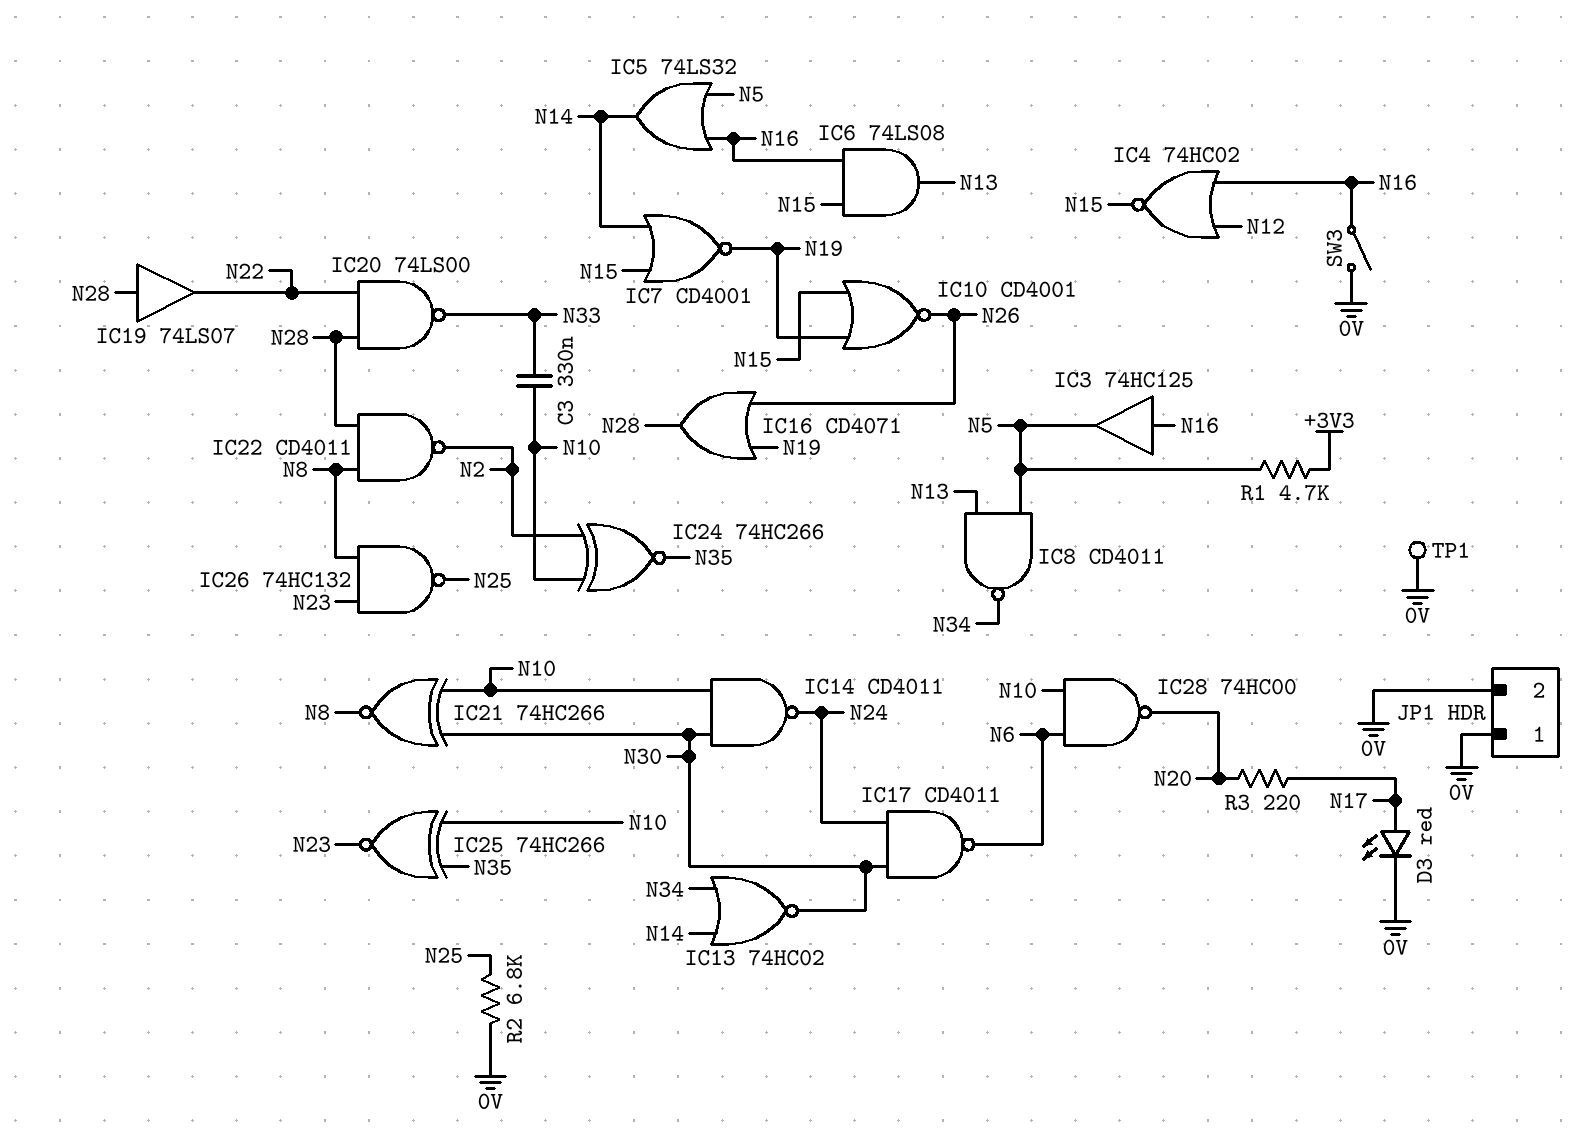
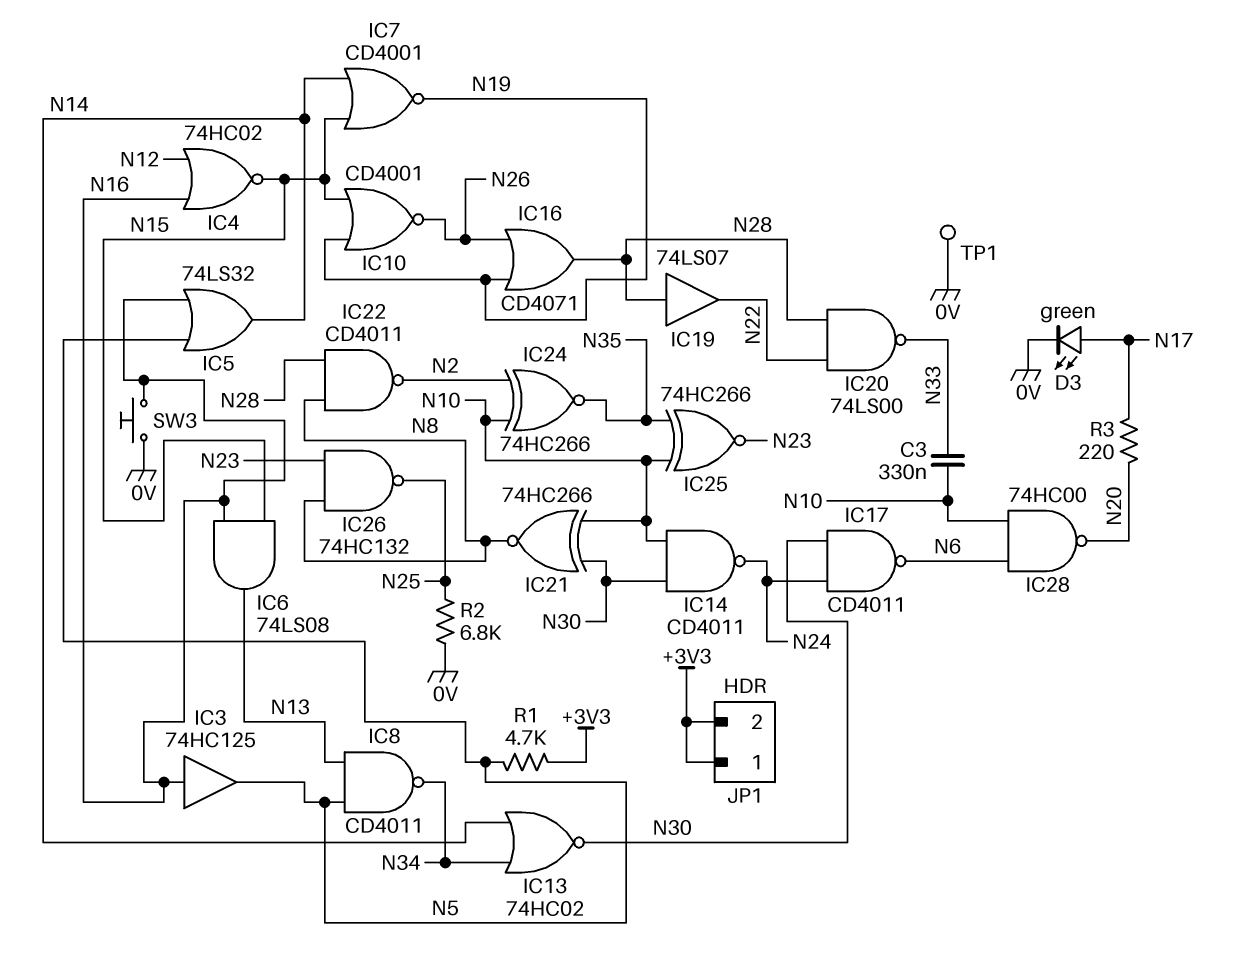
D3: LED red (A N17, K 0V) -> LED green (A N17, K 0V)
JP1 pin 1: 0V -> +3V3
JP1 pin 2: 0V -> +3V3
SW3: switch (0V, N16) -> button (0V, N16)

